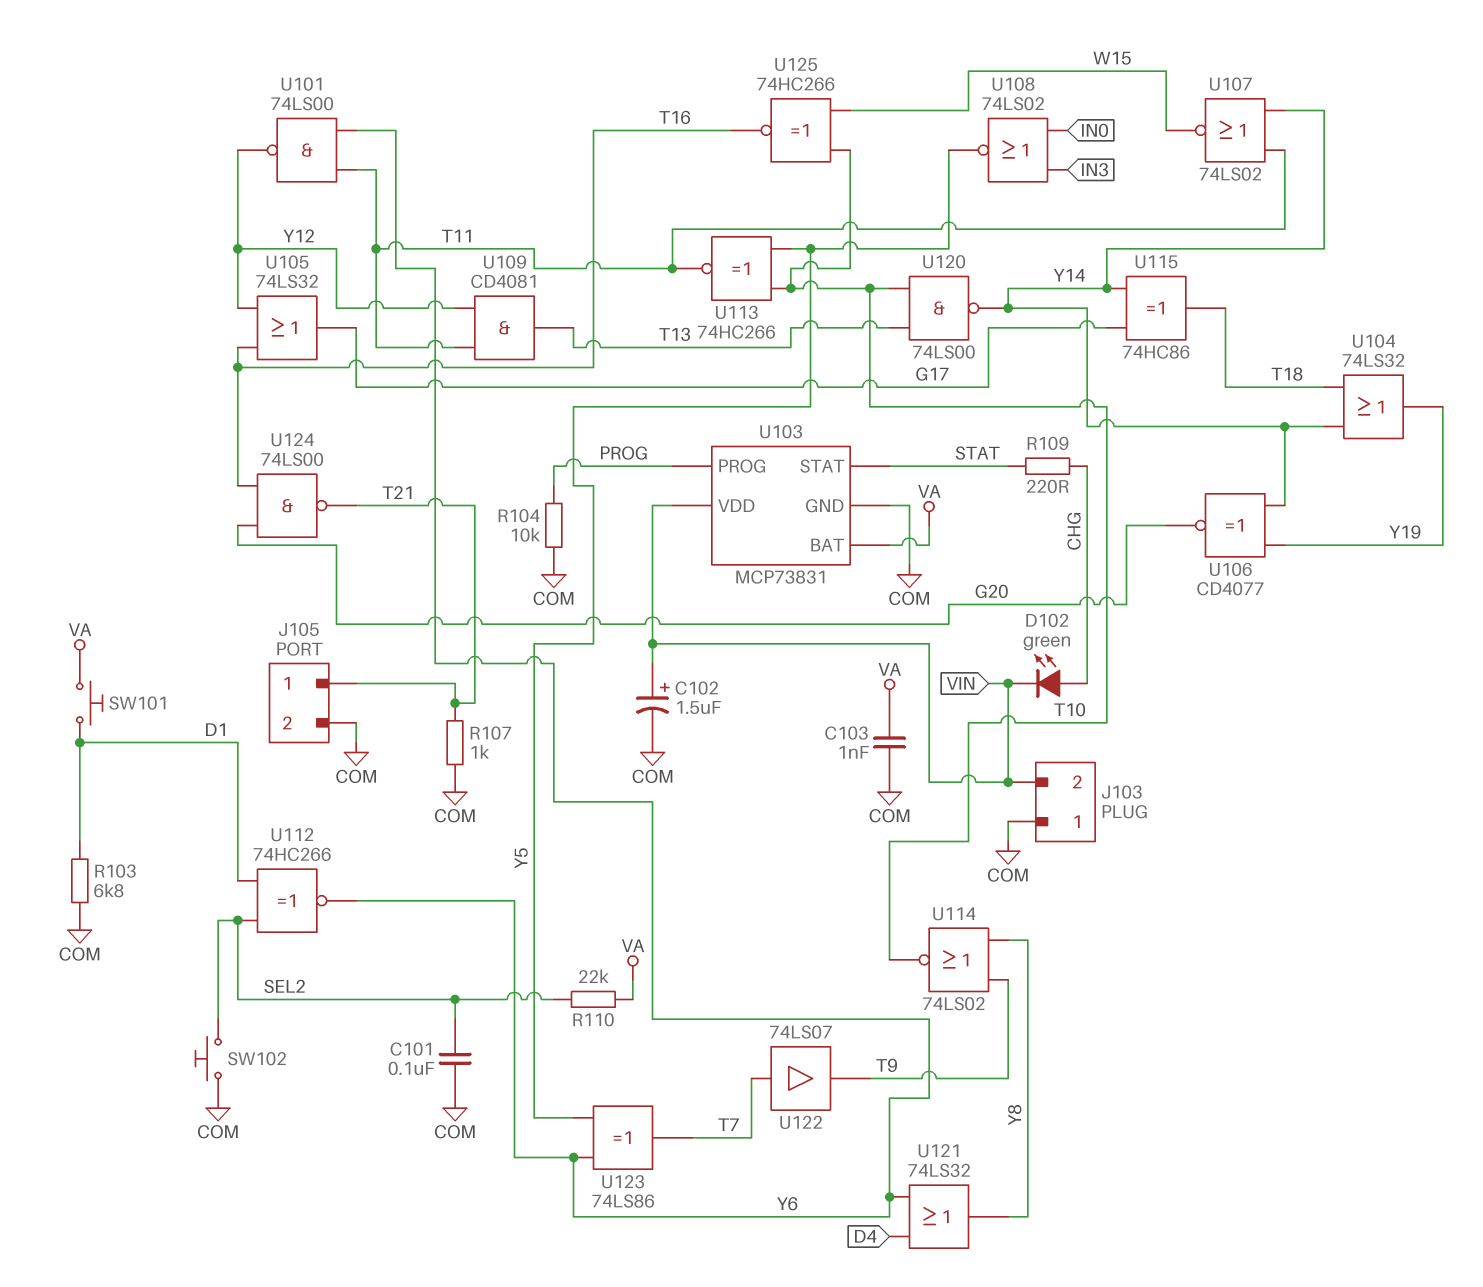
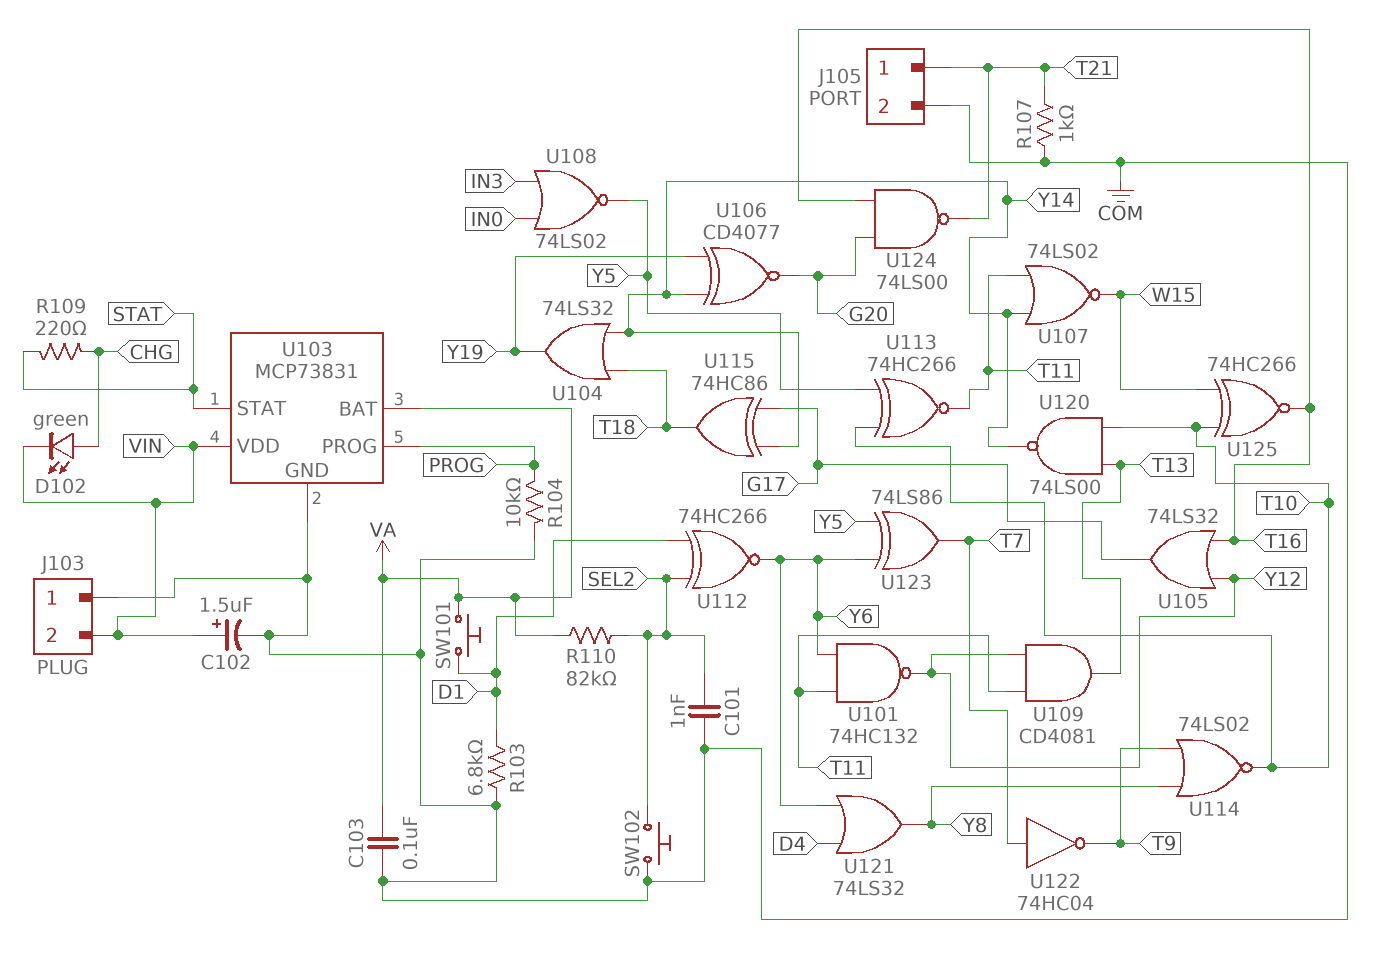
C101: 100nF (COM, SEL2) -> 1nF (COM, SEL2)
C103: 1nF (COM, VA) -> 100nF (COM, VA)
R110: 22k (SEL2, VA) -> 82k (SEL2, VA)
U101: NAND 74LS00 (in T11, in Y6, out Y12) -> NAND 74HC132 (in T11, in Y6, out Y12)
U122: buffer 74LS07 (in T7, out T9) -> NOT 74HC04 (in T7, out T9)

